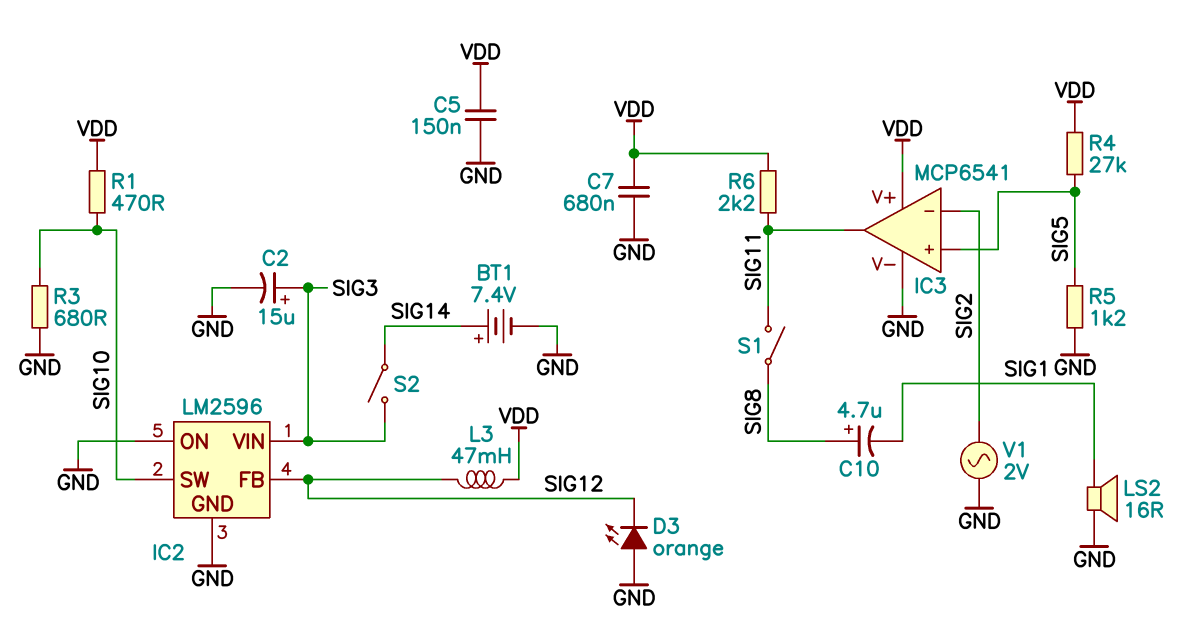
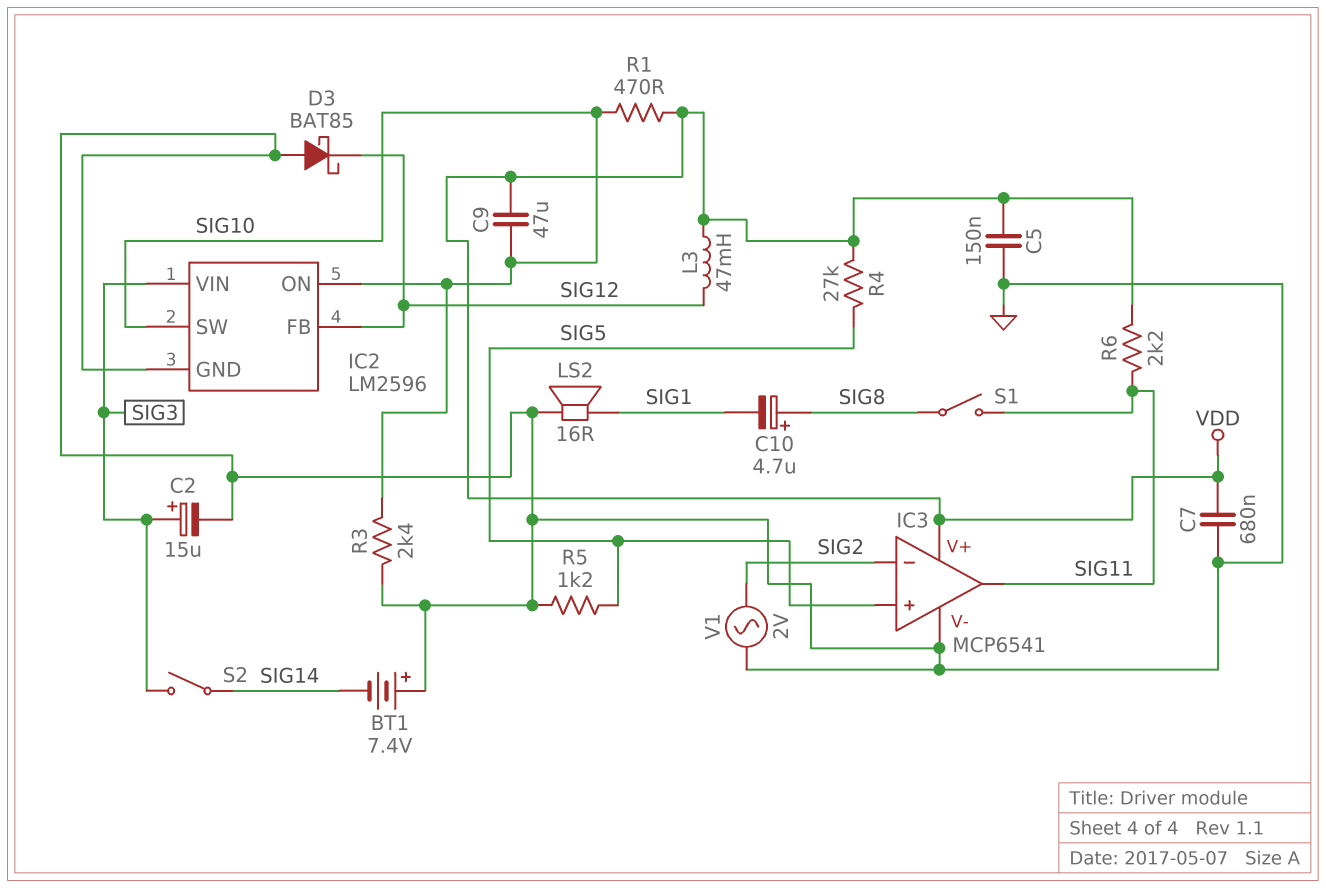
BT1: 7.4V (plus SIG14, minus GND) -> 7.4V (plus GND, minus SIG14)
C9: none -> 47uF (SIG10, VDD)
D3: LED orange (A GND, K SIG12) -> schottky BAT85 (A GND, K SIG12)
IC2 pin ON: GND -> SIG10
R3: 680 (GND, SIG10) -> 2.4k (GND, SIG10)

